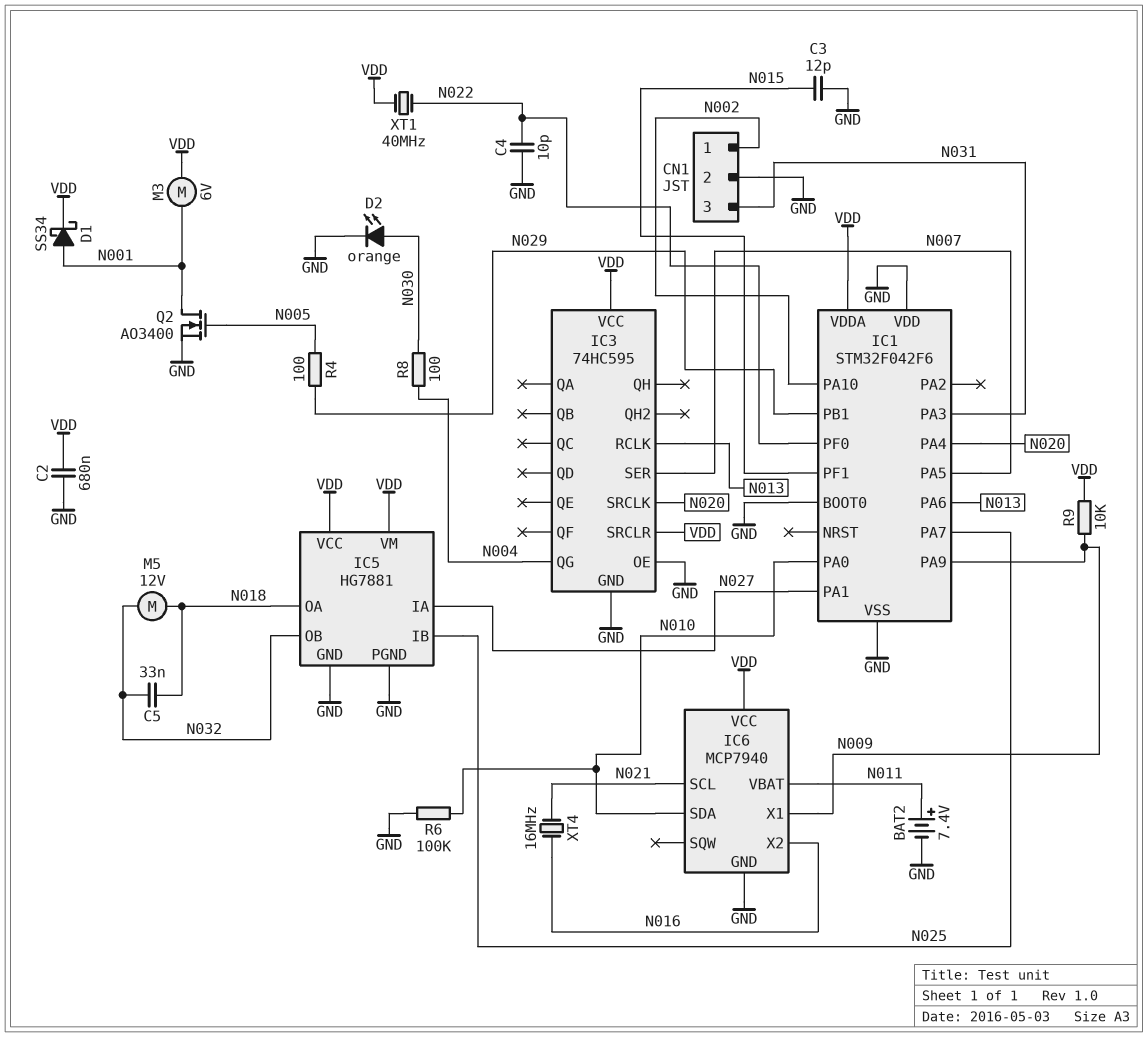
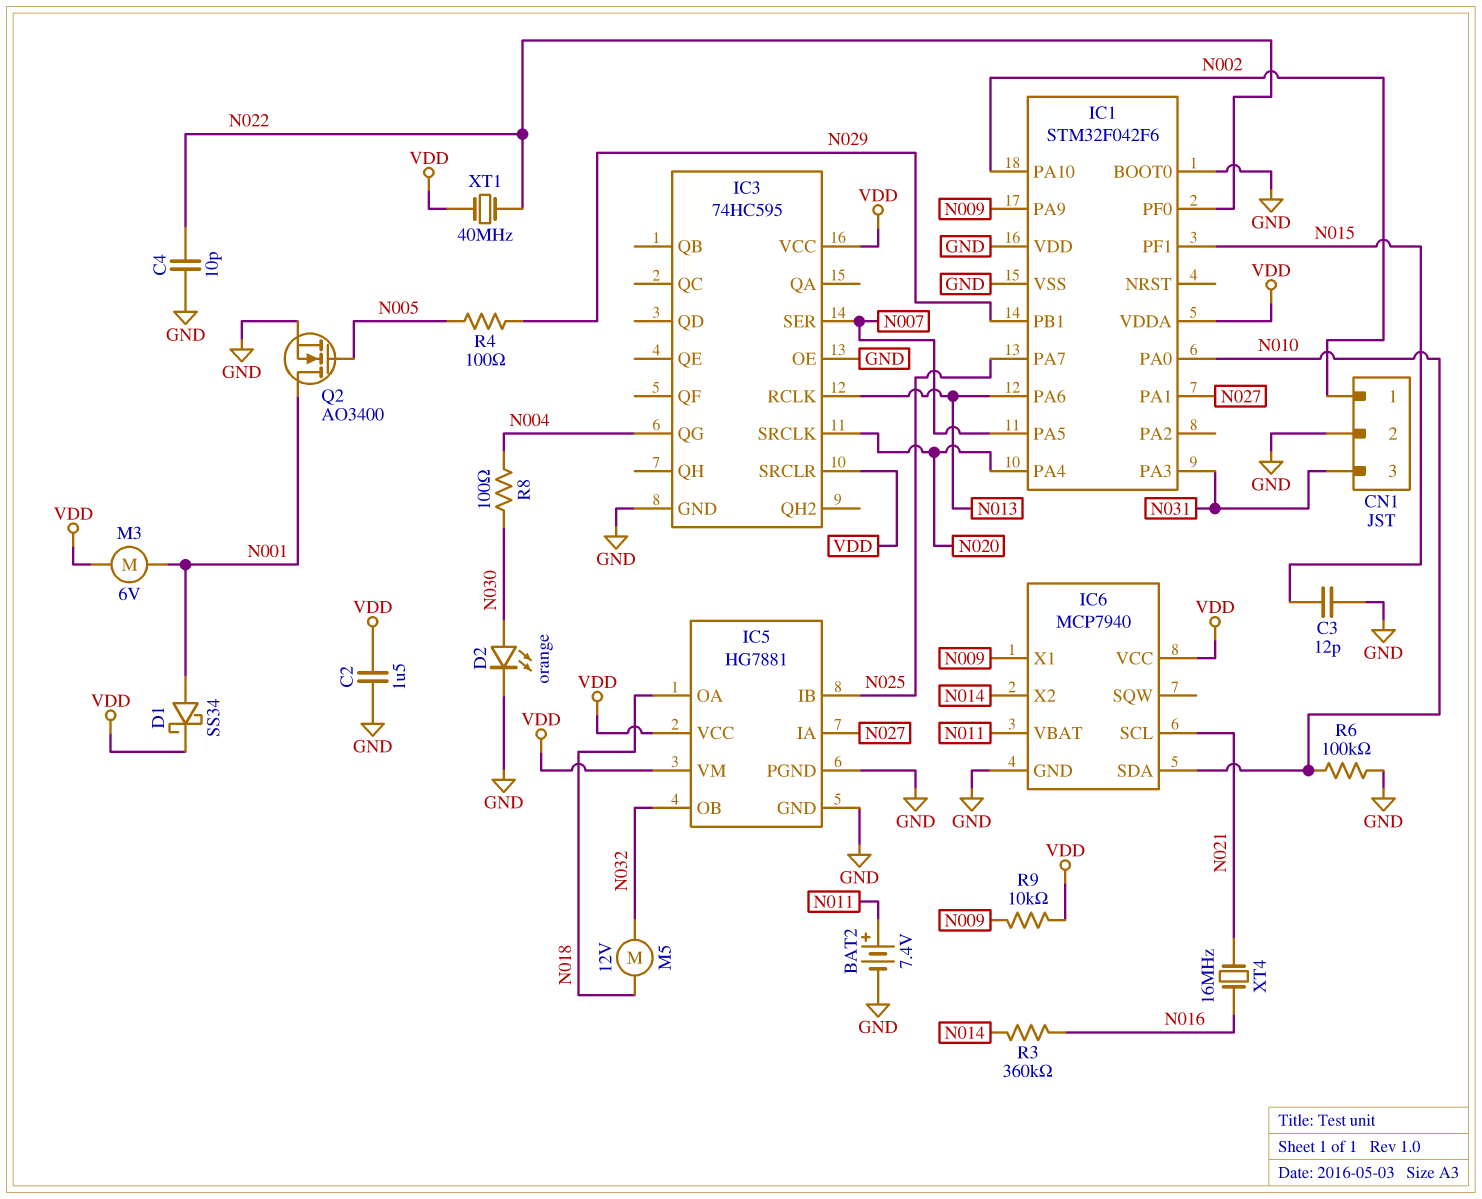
C2: 680nF (GND, VDD) -> 1.5uF (GND, VDD)
C5: 33nF (N018, N032) -> none
IC6 pin X2: N016 -> N014
R3: none -> 360k (N014, N016)

